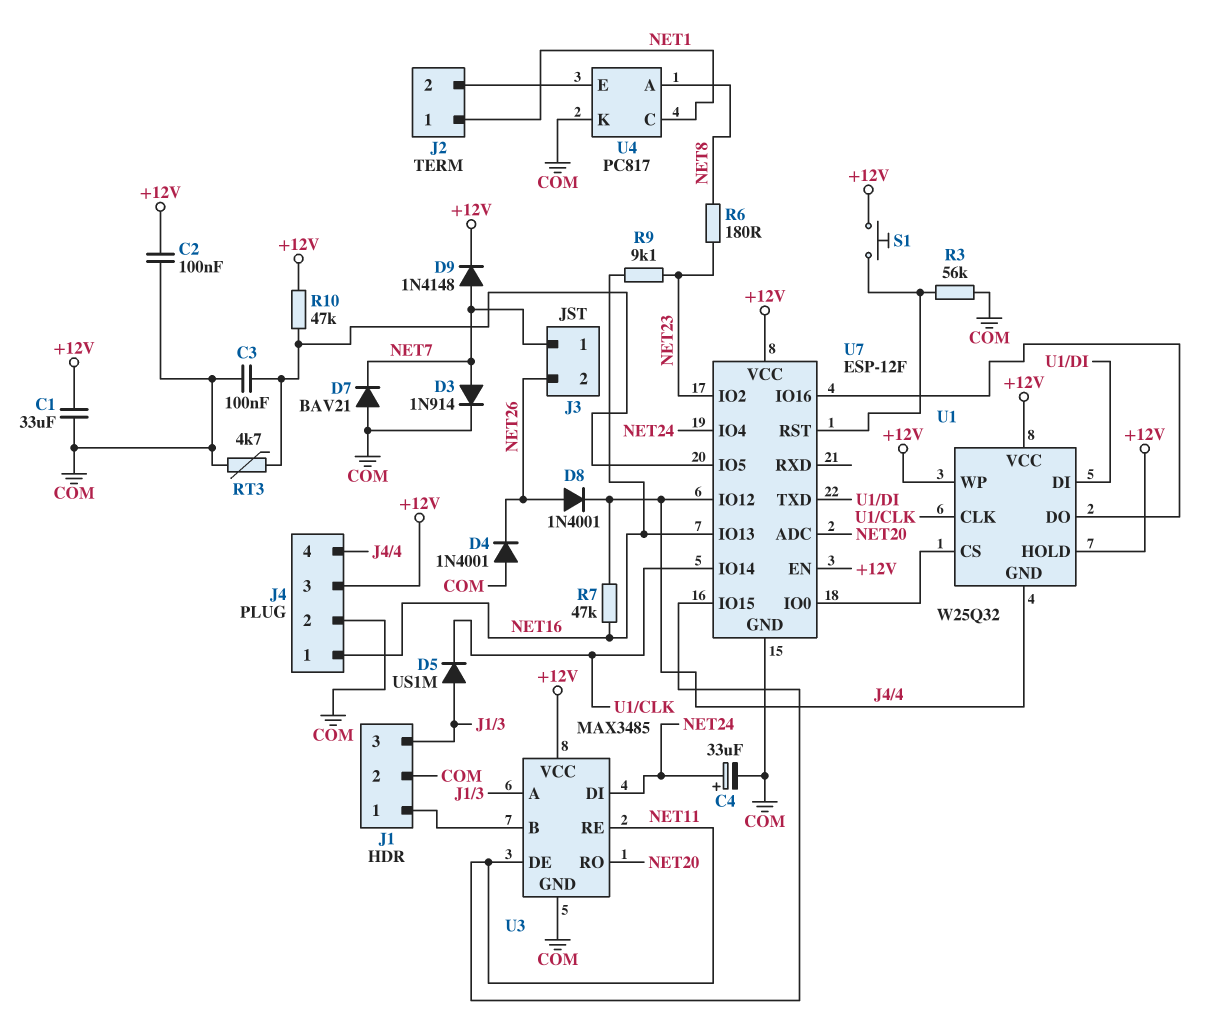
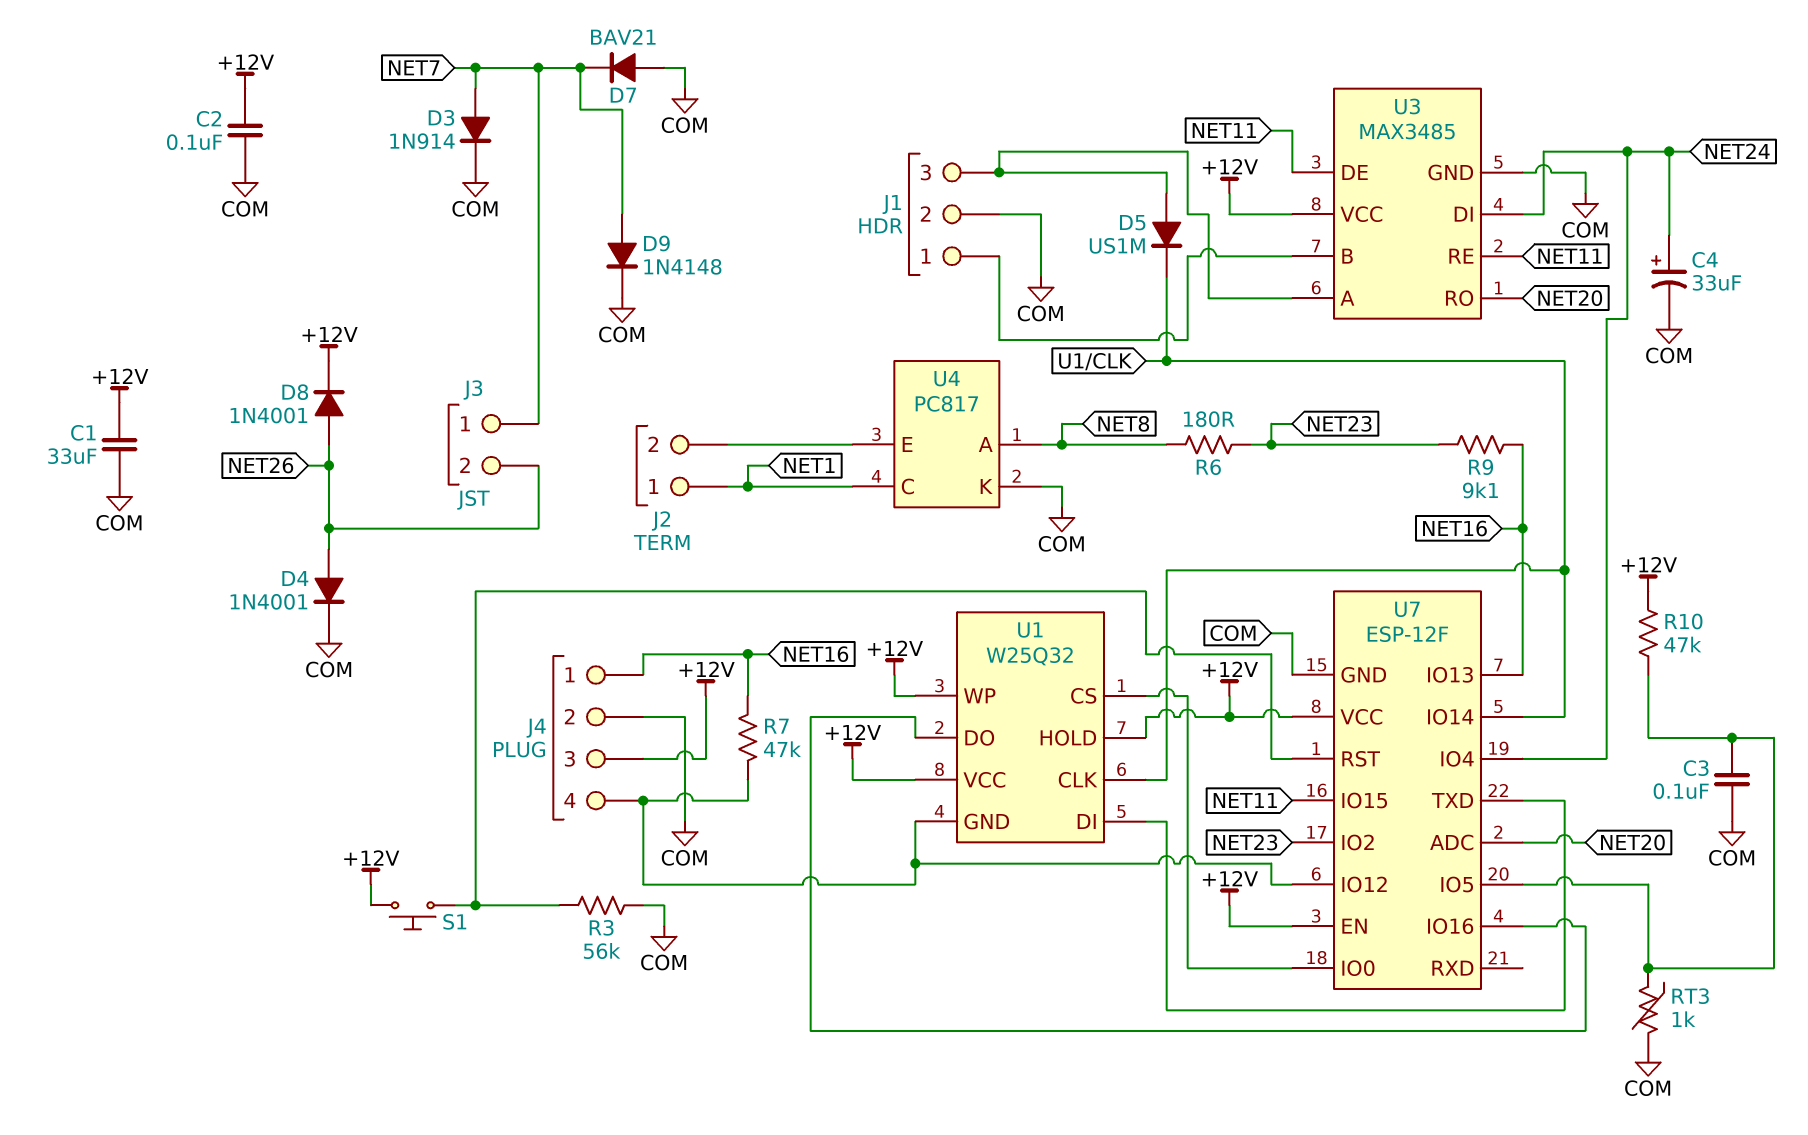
D4: diode 1N4001 (A COM, K NET26) -> diode 1N4001 (A NET26, K COM)
D8: diode 1N4001 (A NET26, K J4/4) -> diode 1N4001 (A NET26, K +12V)
D9: diode 1N4148 (A NET7, K +12V) -> diode 1N4148 (A NET7, K COM)
RT3: 4.7k (COM, U7/IO5) -> 1k (COM, U7/IO5)

